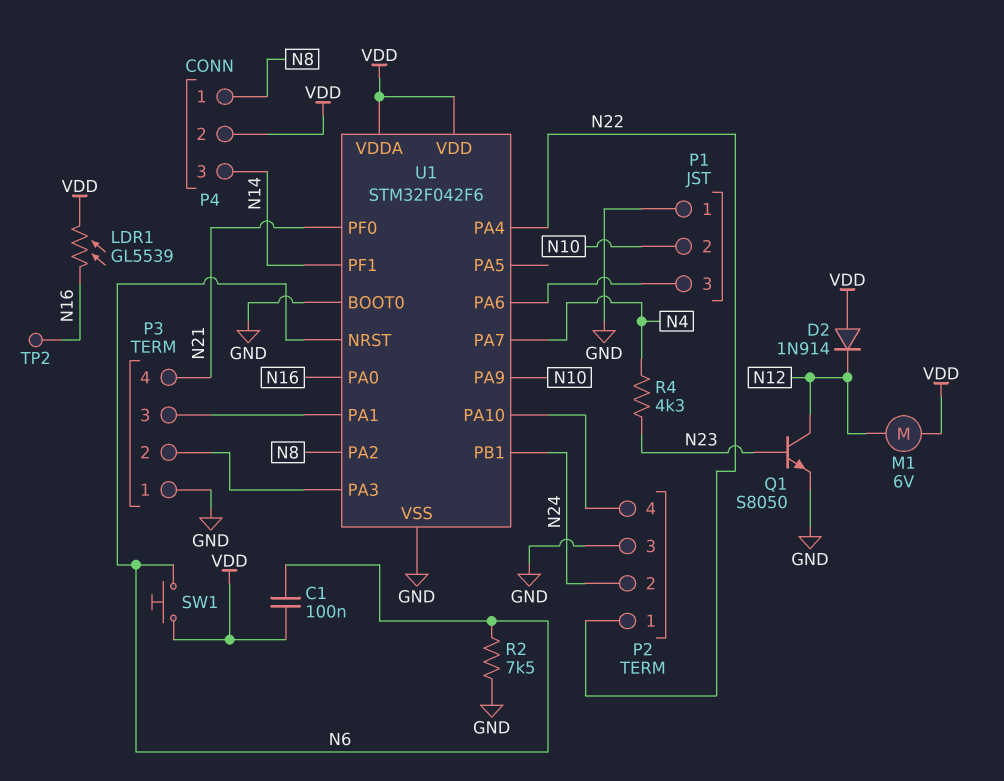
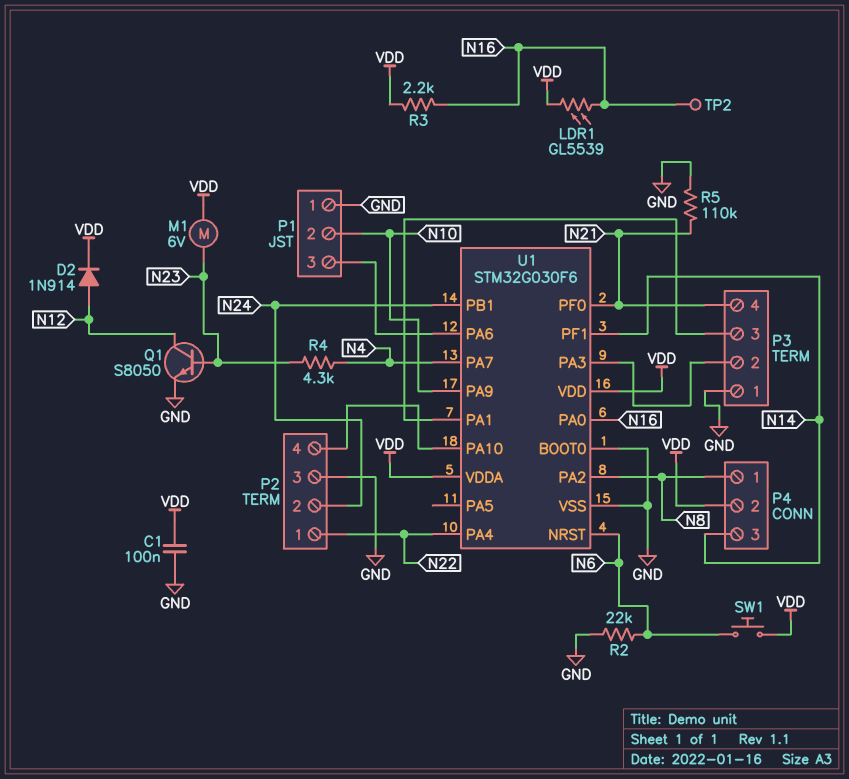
C1: 100nF (N6, VDD) -> 100nF (GND, VDD)
D2: diode 1N914 (A VDD, K N12) -> diode 1N914 (A N12, K VDD)
M1: motor 6V (N12, VDD) -> motor 6V (N23, VDD)
R2: 7.5k (GND, N6) -> 22k (GND, N6)
R3: none -> 2.2k (N16, VDD)
R5: none -> 110k (GND, N21)
U1: STM32F042F6 -> STM32G030F6

